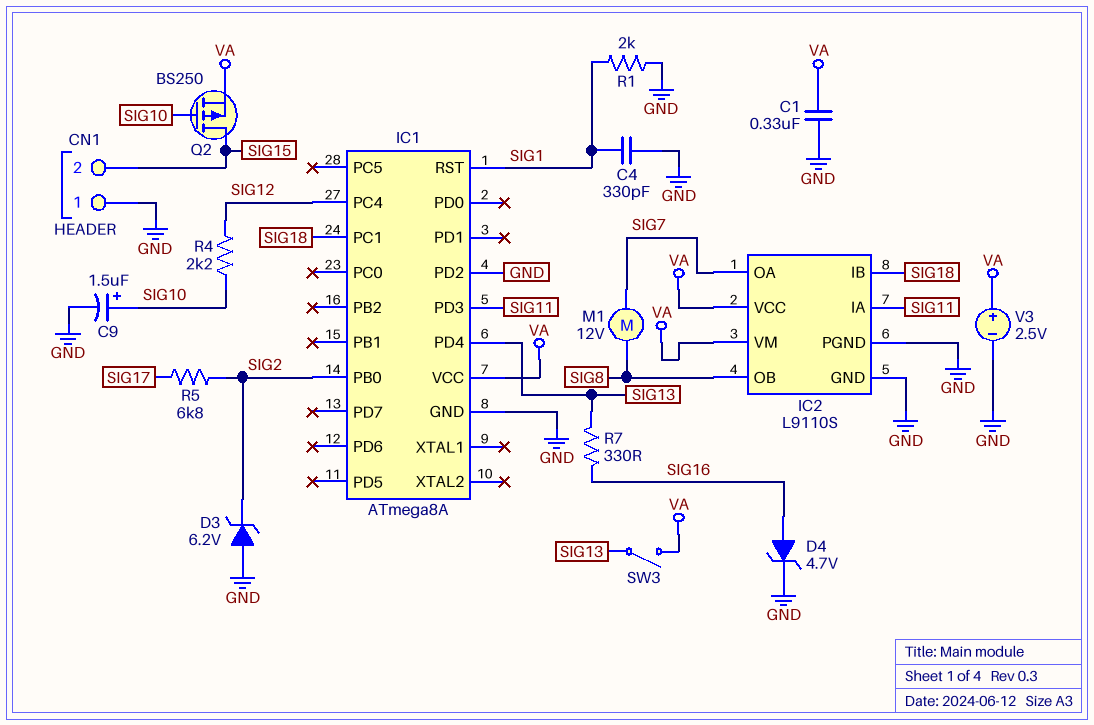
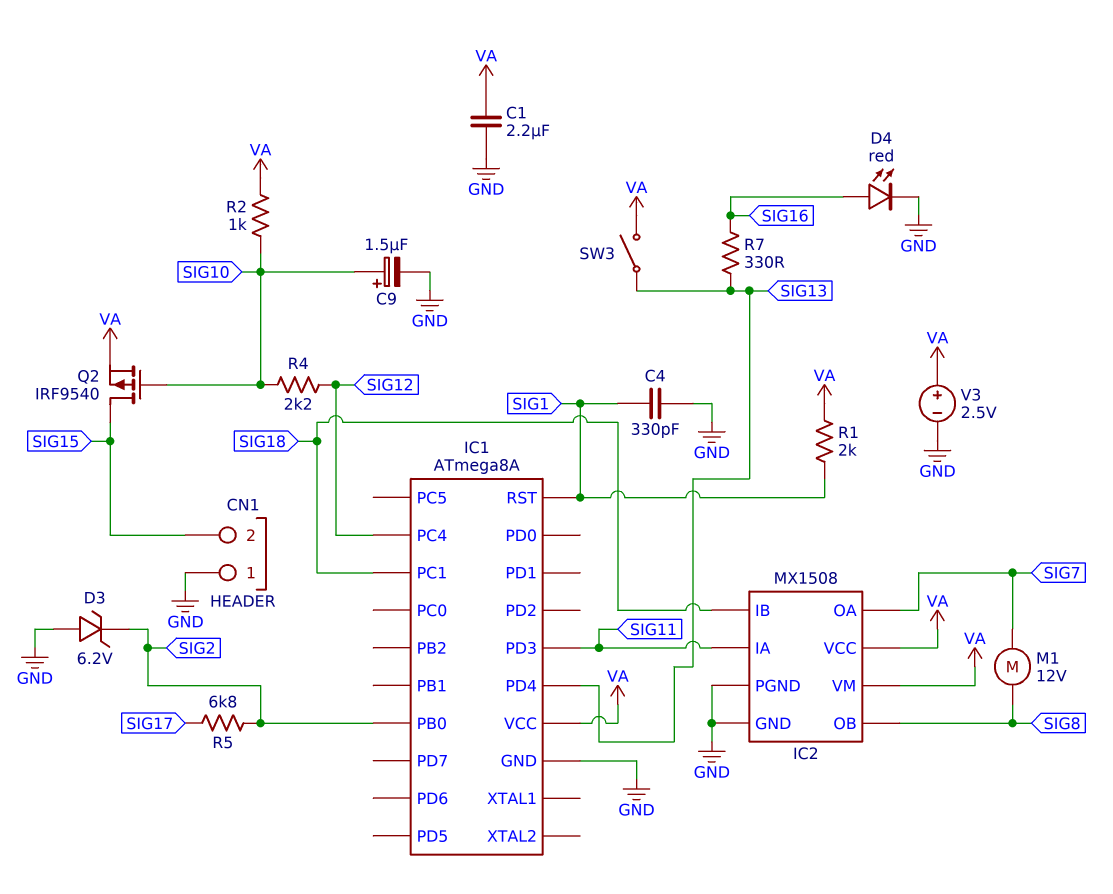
C1: 330nF (GND, VA) -> 2.2uF (GND, VA)
D4: zener 4.7V (A SIG16, K GND) -> LED red (A SIG16, K GND)
IC1 pin PD2: GND -> none
IC2: L9110S -> MX1508
Q2: PMOS BS250 (G SIG10, D SIG15, S VA) -> PMOS IRF9540 (G SIG10, D SIG15, S VA)
R1: 2k (GND, SIG1) -> 2k (SIG1, VA)
R2: none -> 1k (SIG10, VA)

